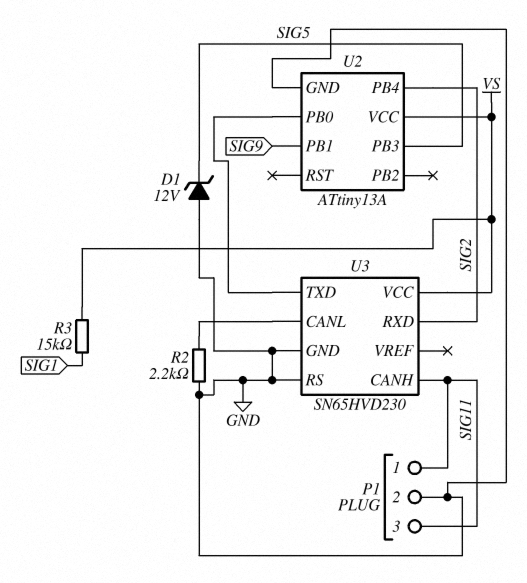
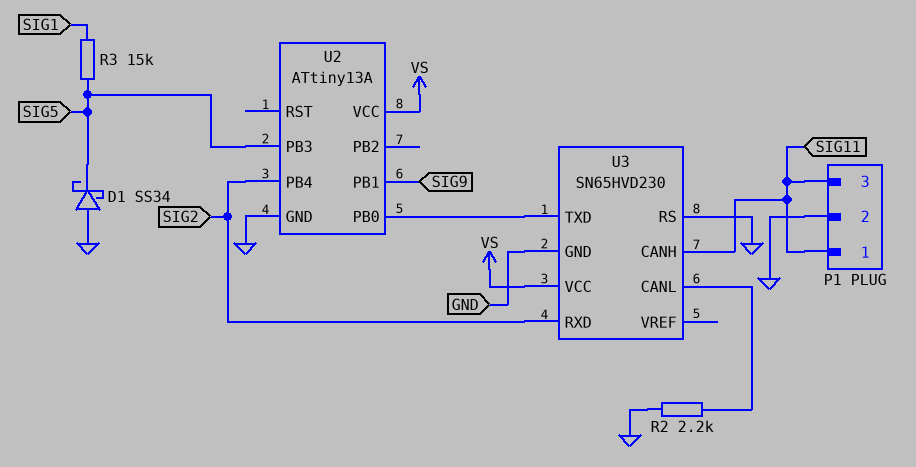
D1: zener 12V (A GND, K SIG5) -> schottky SS34 (A GND, K SIG5)
R3: 15k (SIG1, VS) -> 15k (SIG1, SIG5)

